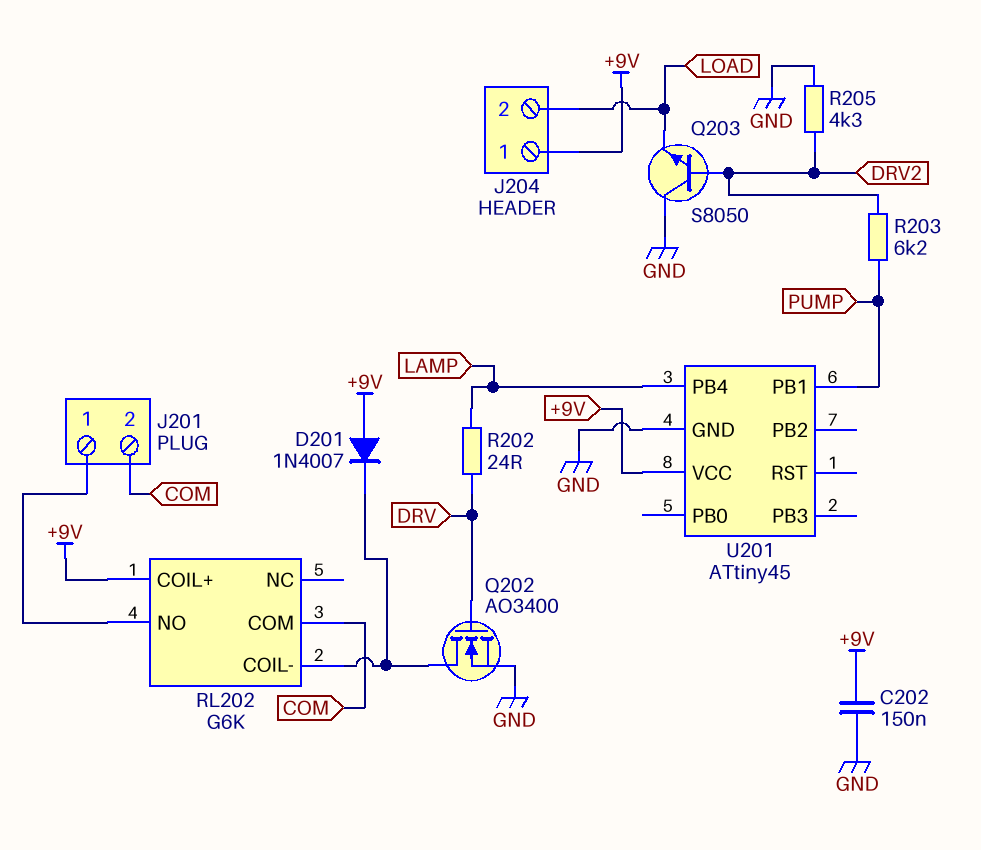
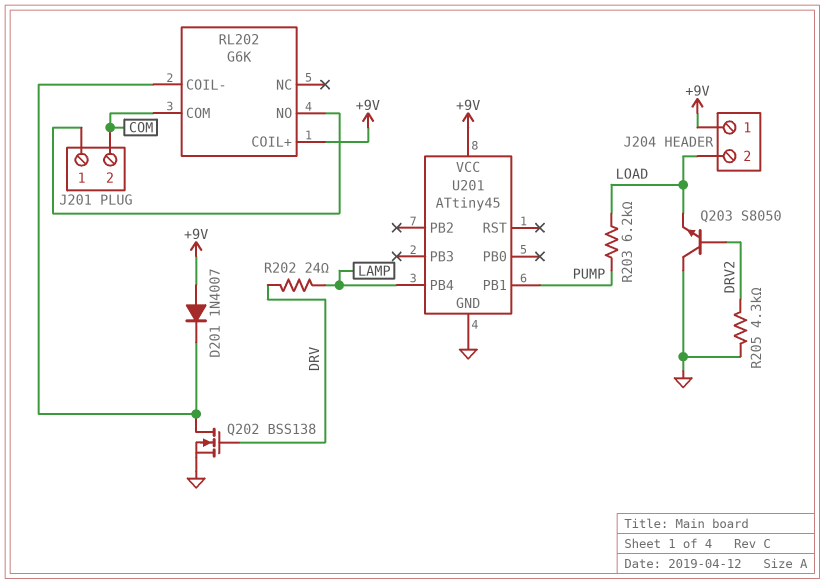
C202: 150nF (+9V, GND) -> none
Q202: NMOS AO3400 (G DRV, D RL202/COIL-, S GND) -> NMOS BSS138 (G DRV, D RL202/COIL-, S GND)
R203: 6.2k (DRV2, PUMP) -> 6.2k (LOAD, PUMP)

